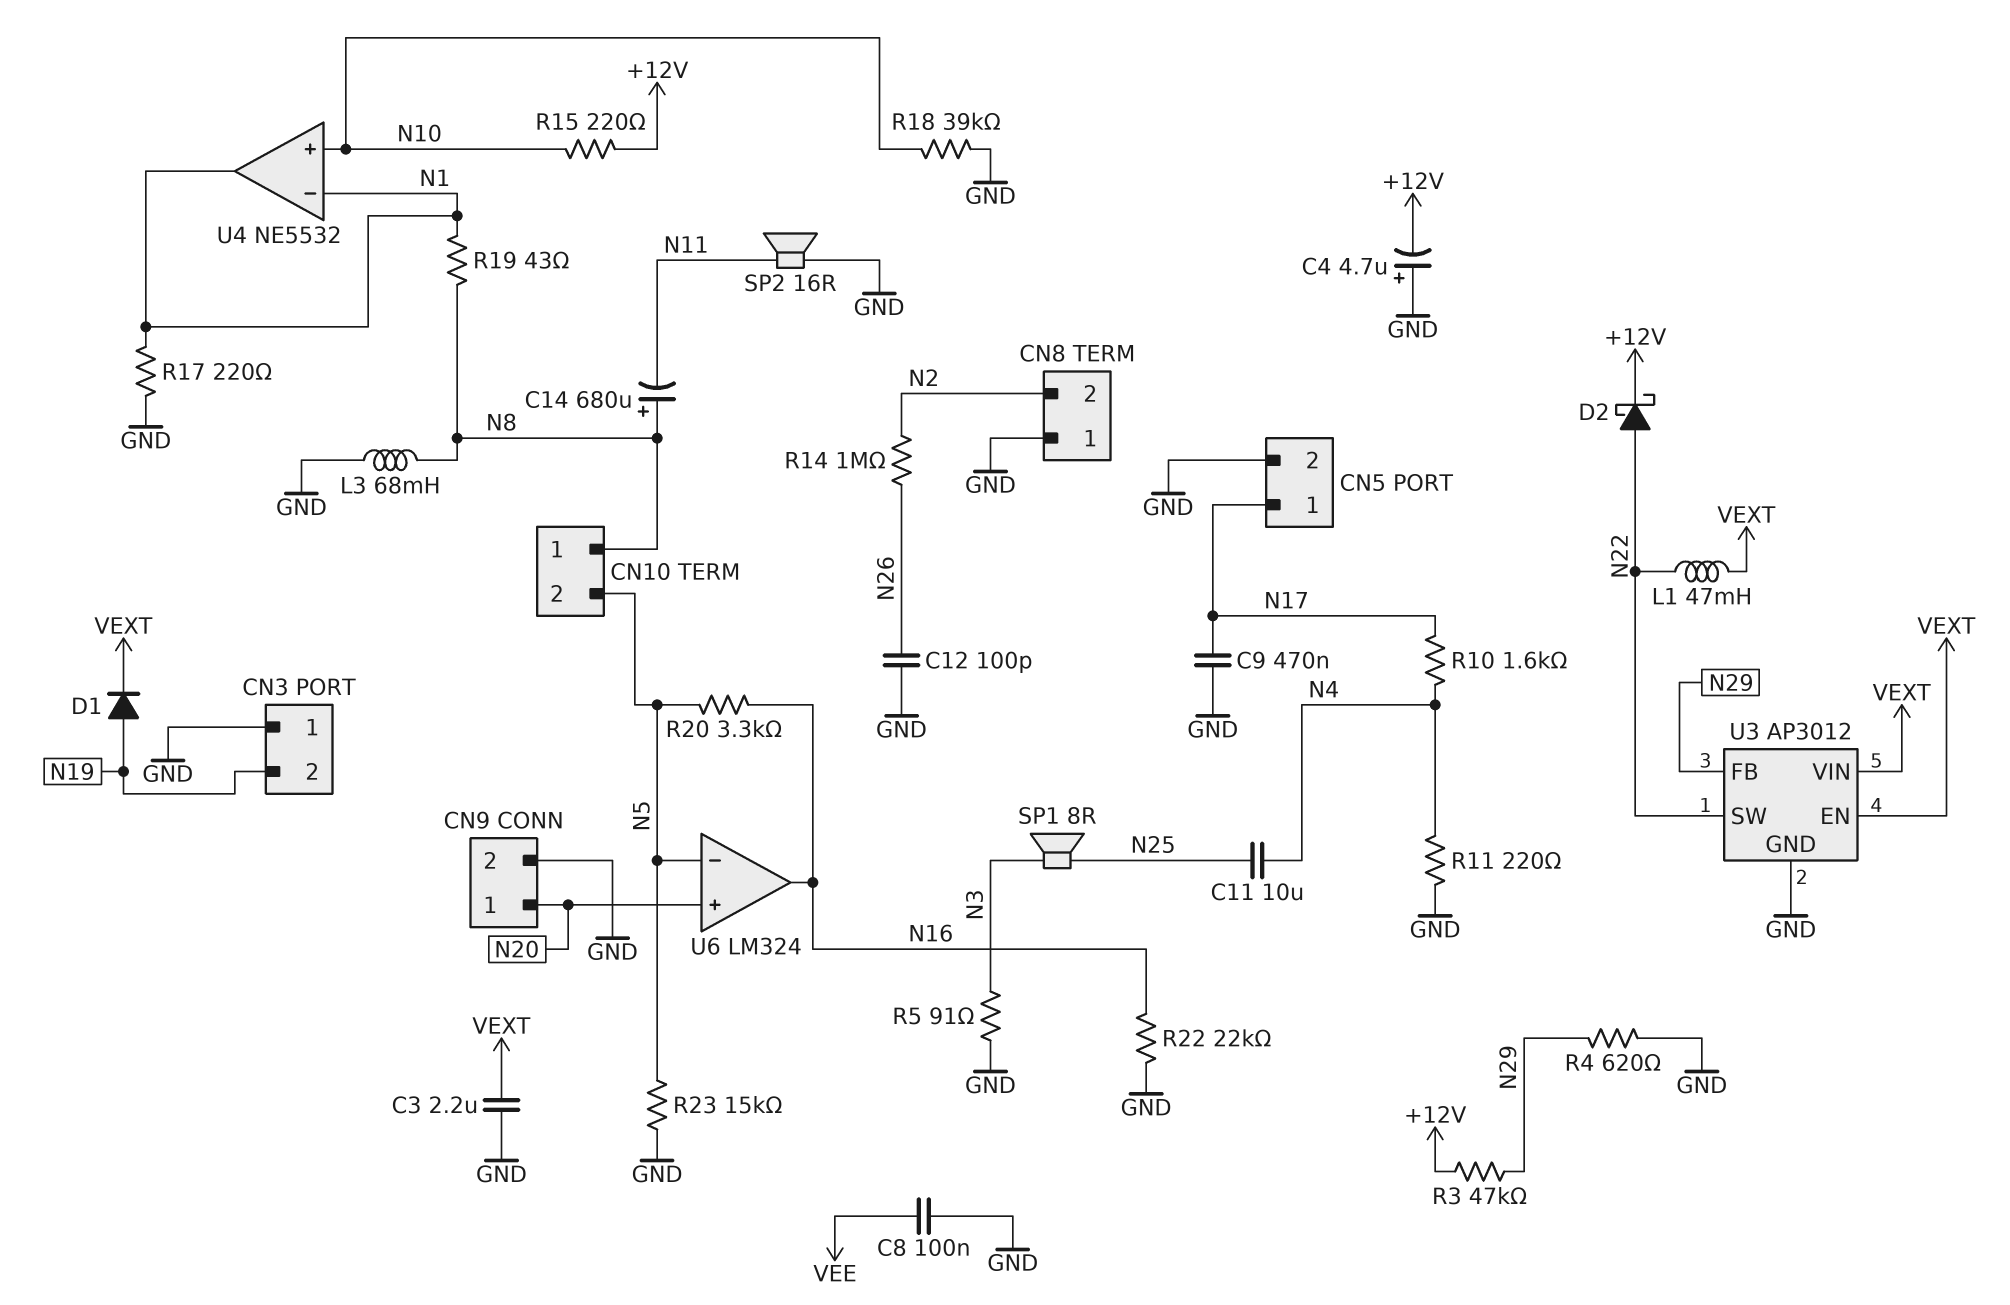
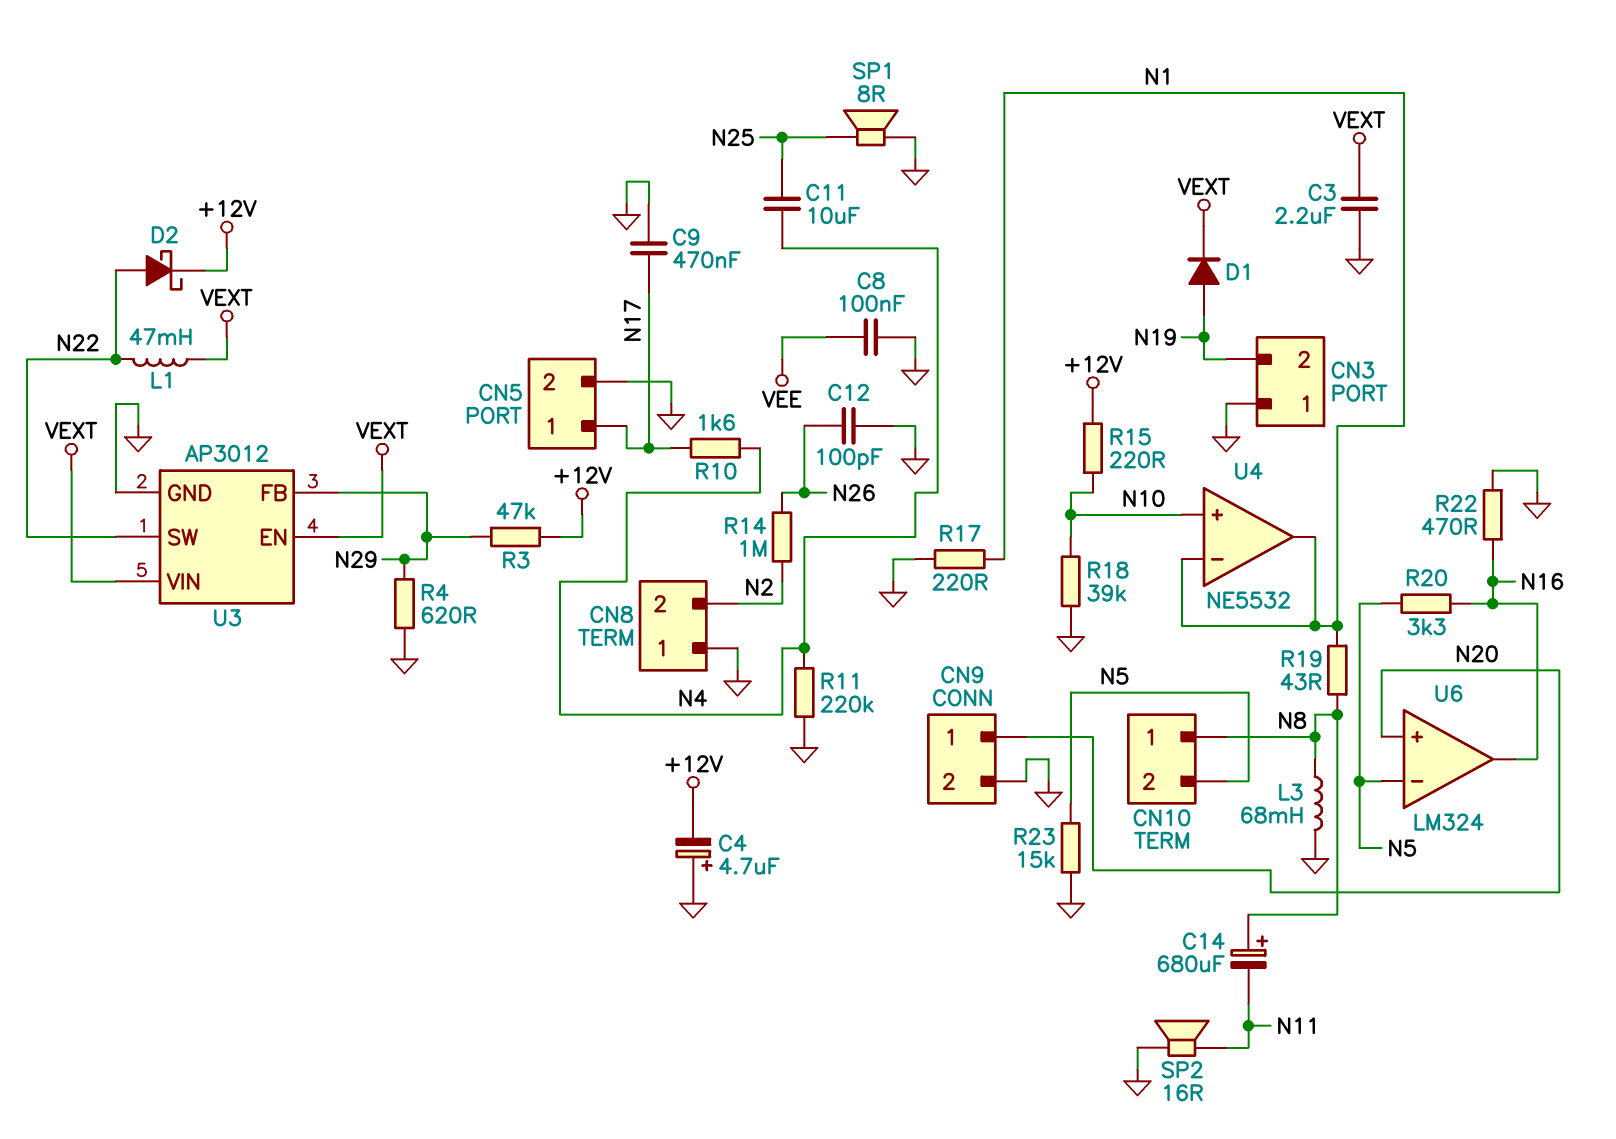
R5: 91 (GND, N3) -> none
R11: 220 (GND, N4) -> 220k (GND, N4)
R22: 22k (GND, N16) -> 470 (GND, N16)
SP1: speaker 8R (N3, N25) -> speaker 8R (GND, N25)

